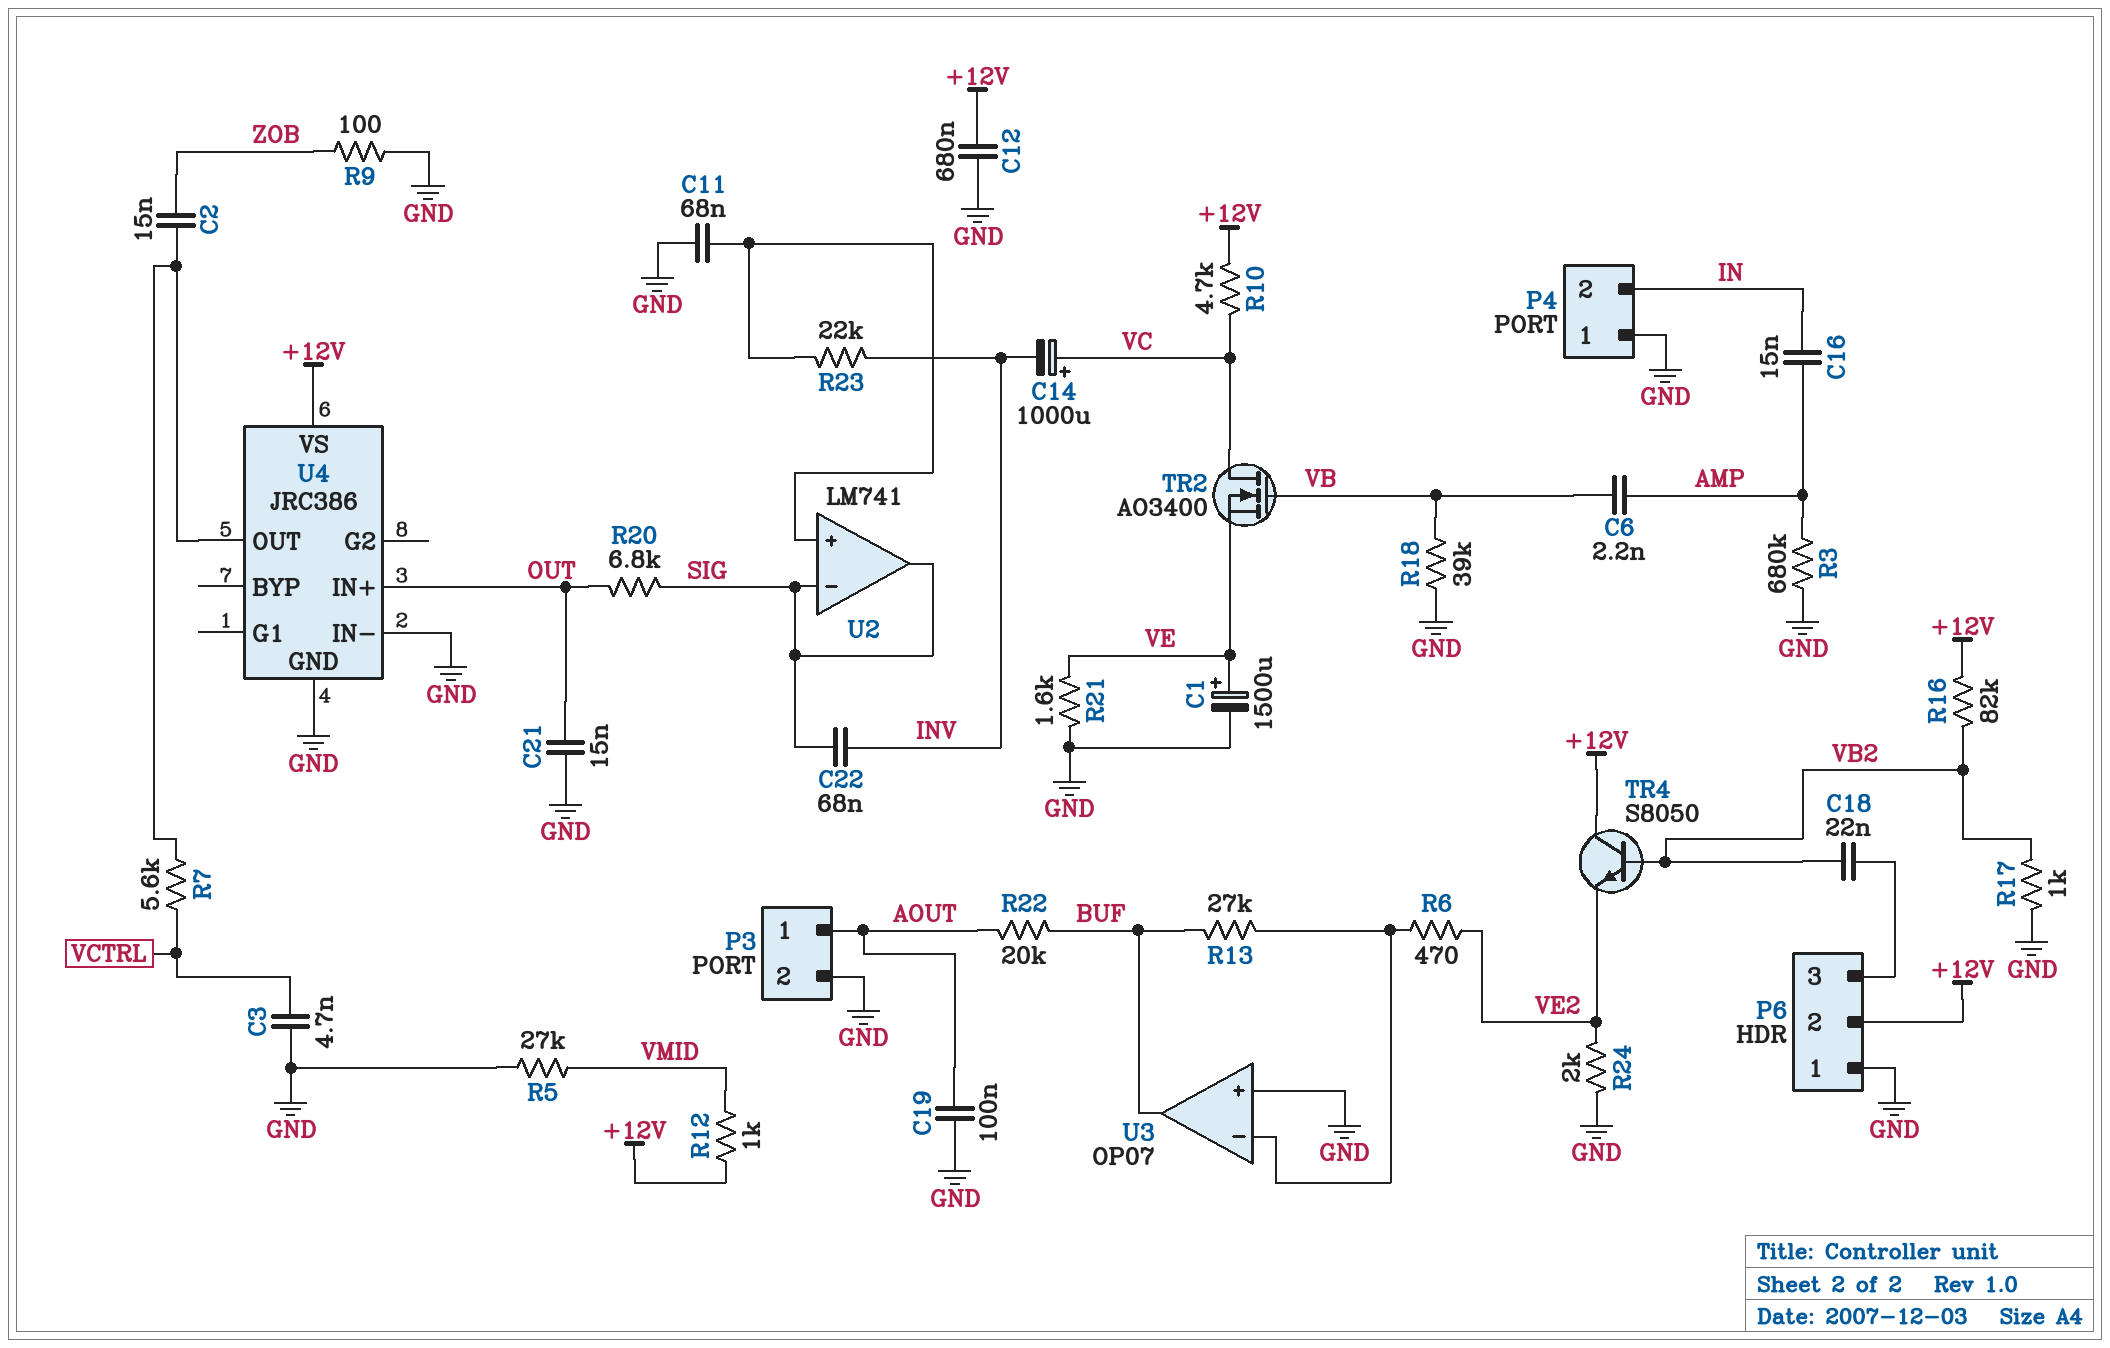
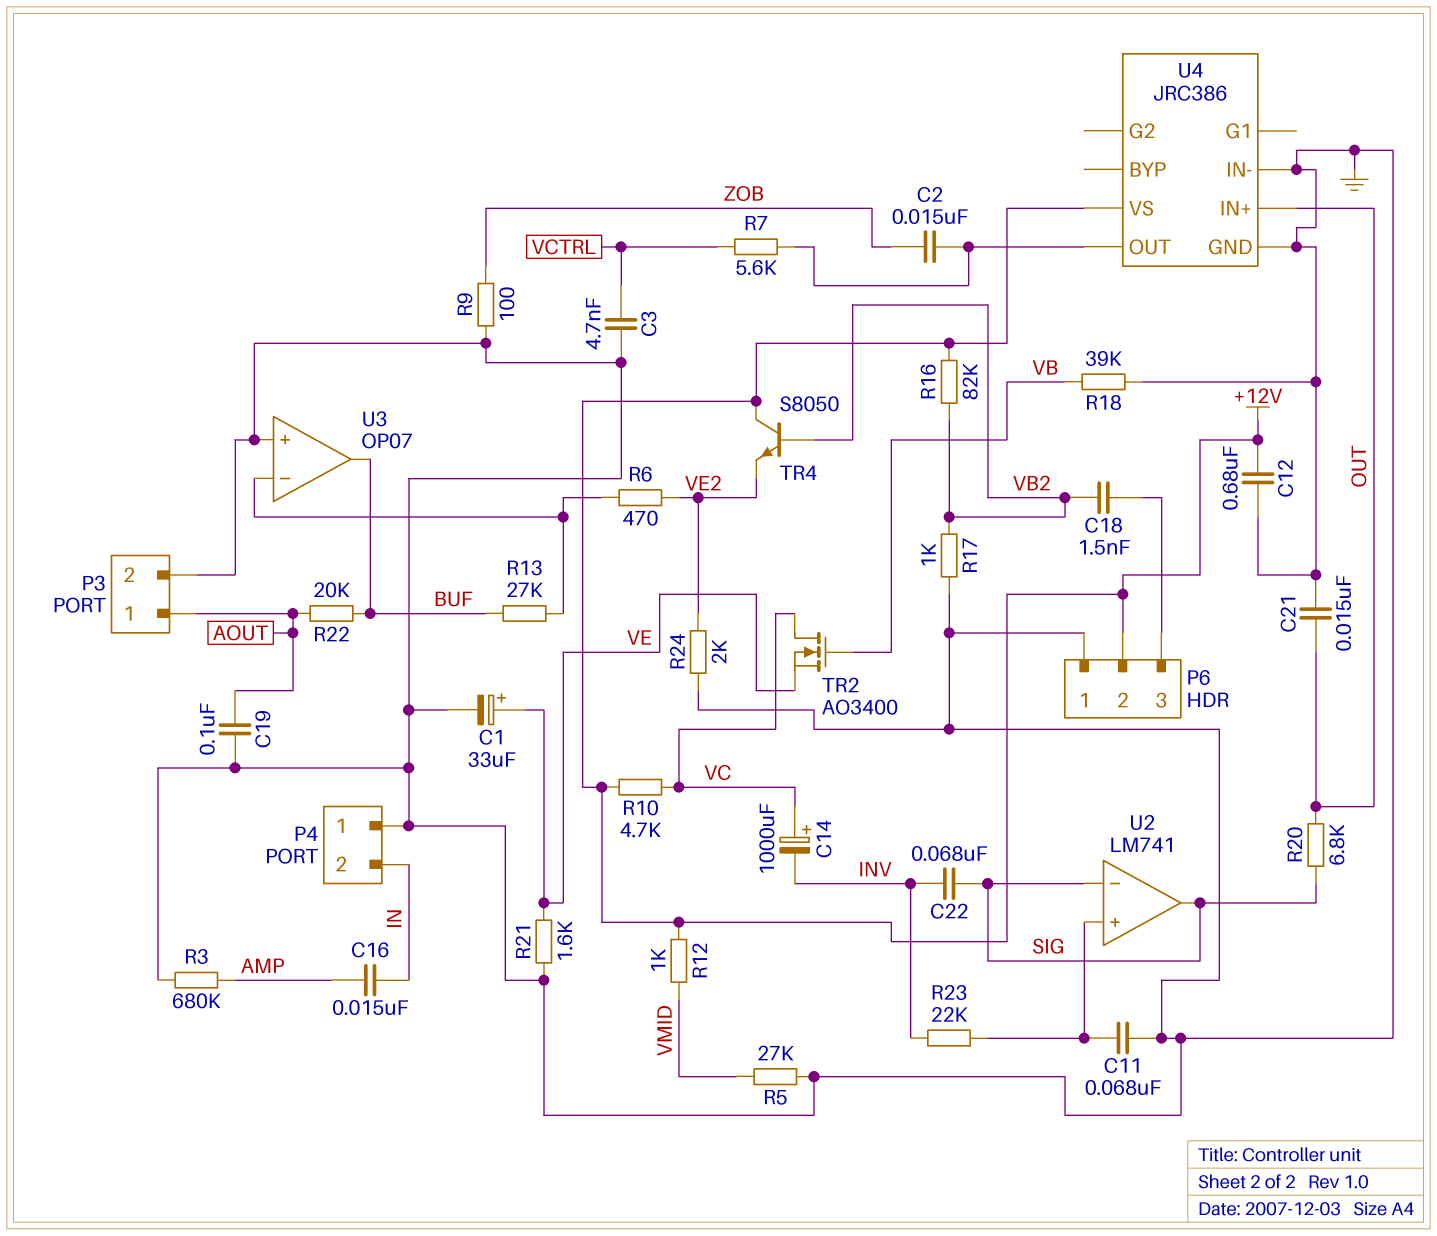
C1: 1500uF (plus VE, minus GND) -> 33uF (plus VE, minus GND)
C6: 2.2nF (AMP, VB) -> none
C18: 22nF (P6/3, VB2) -> 1.5nF (P6/3, VB2)

